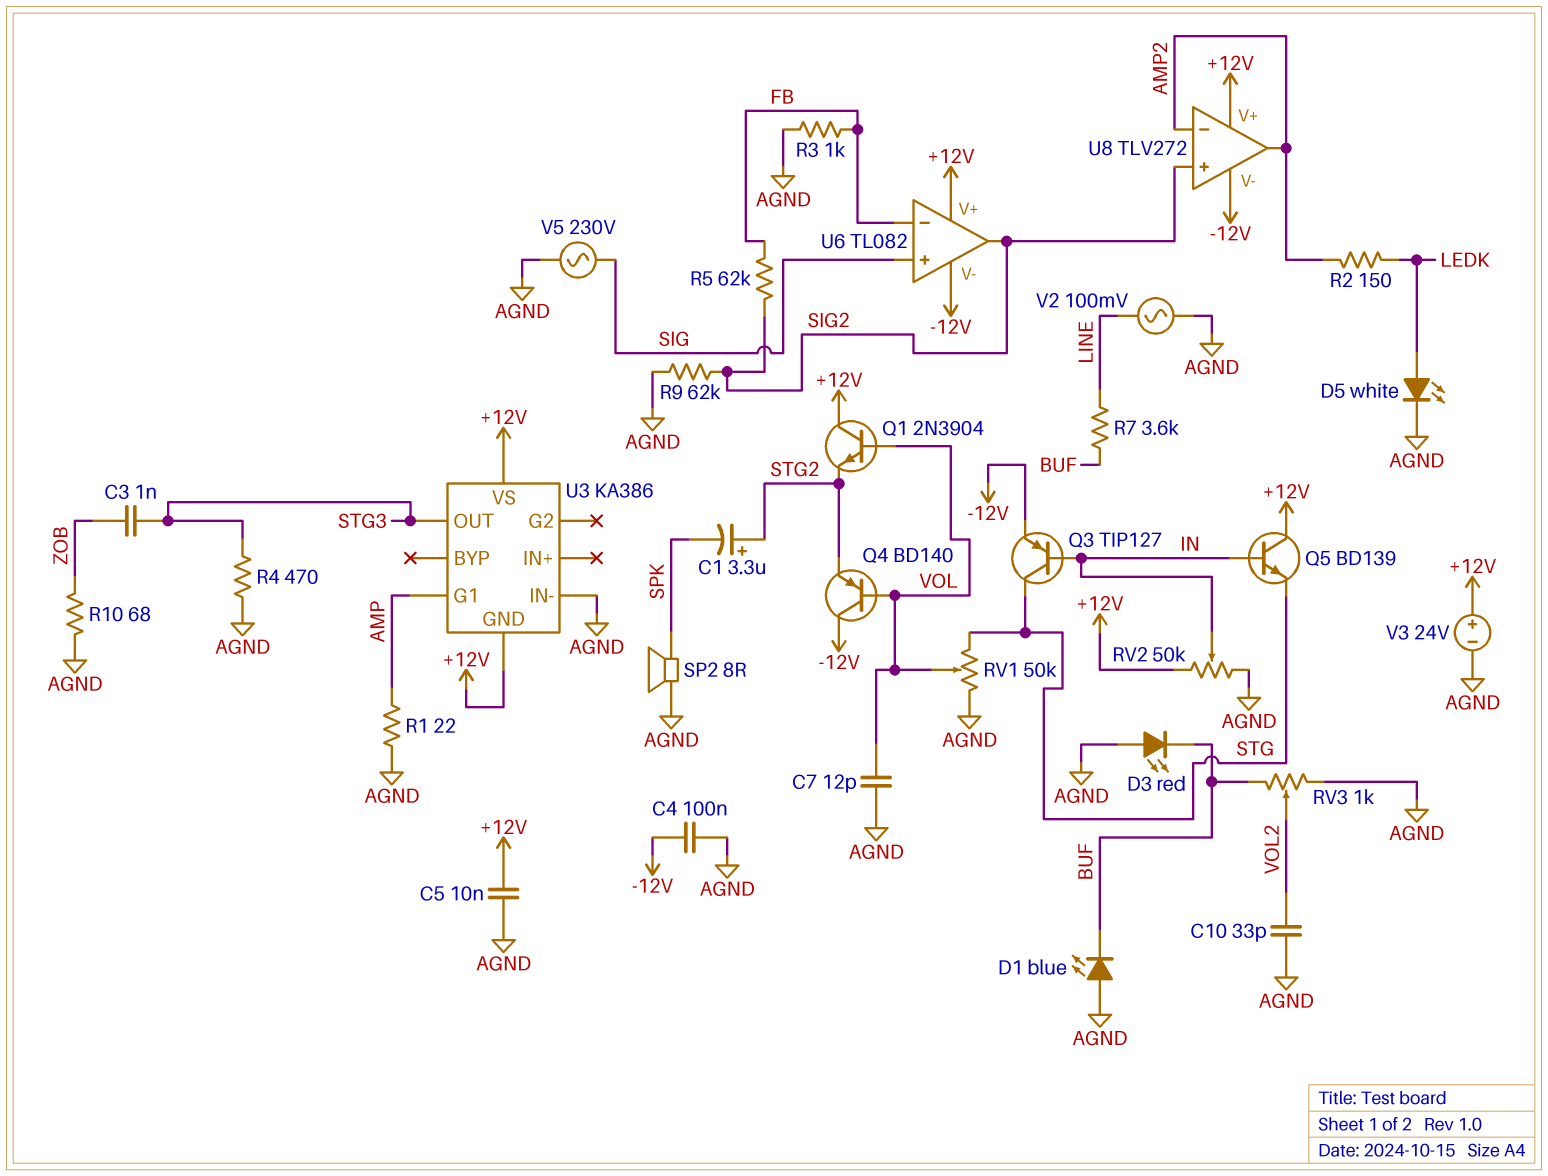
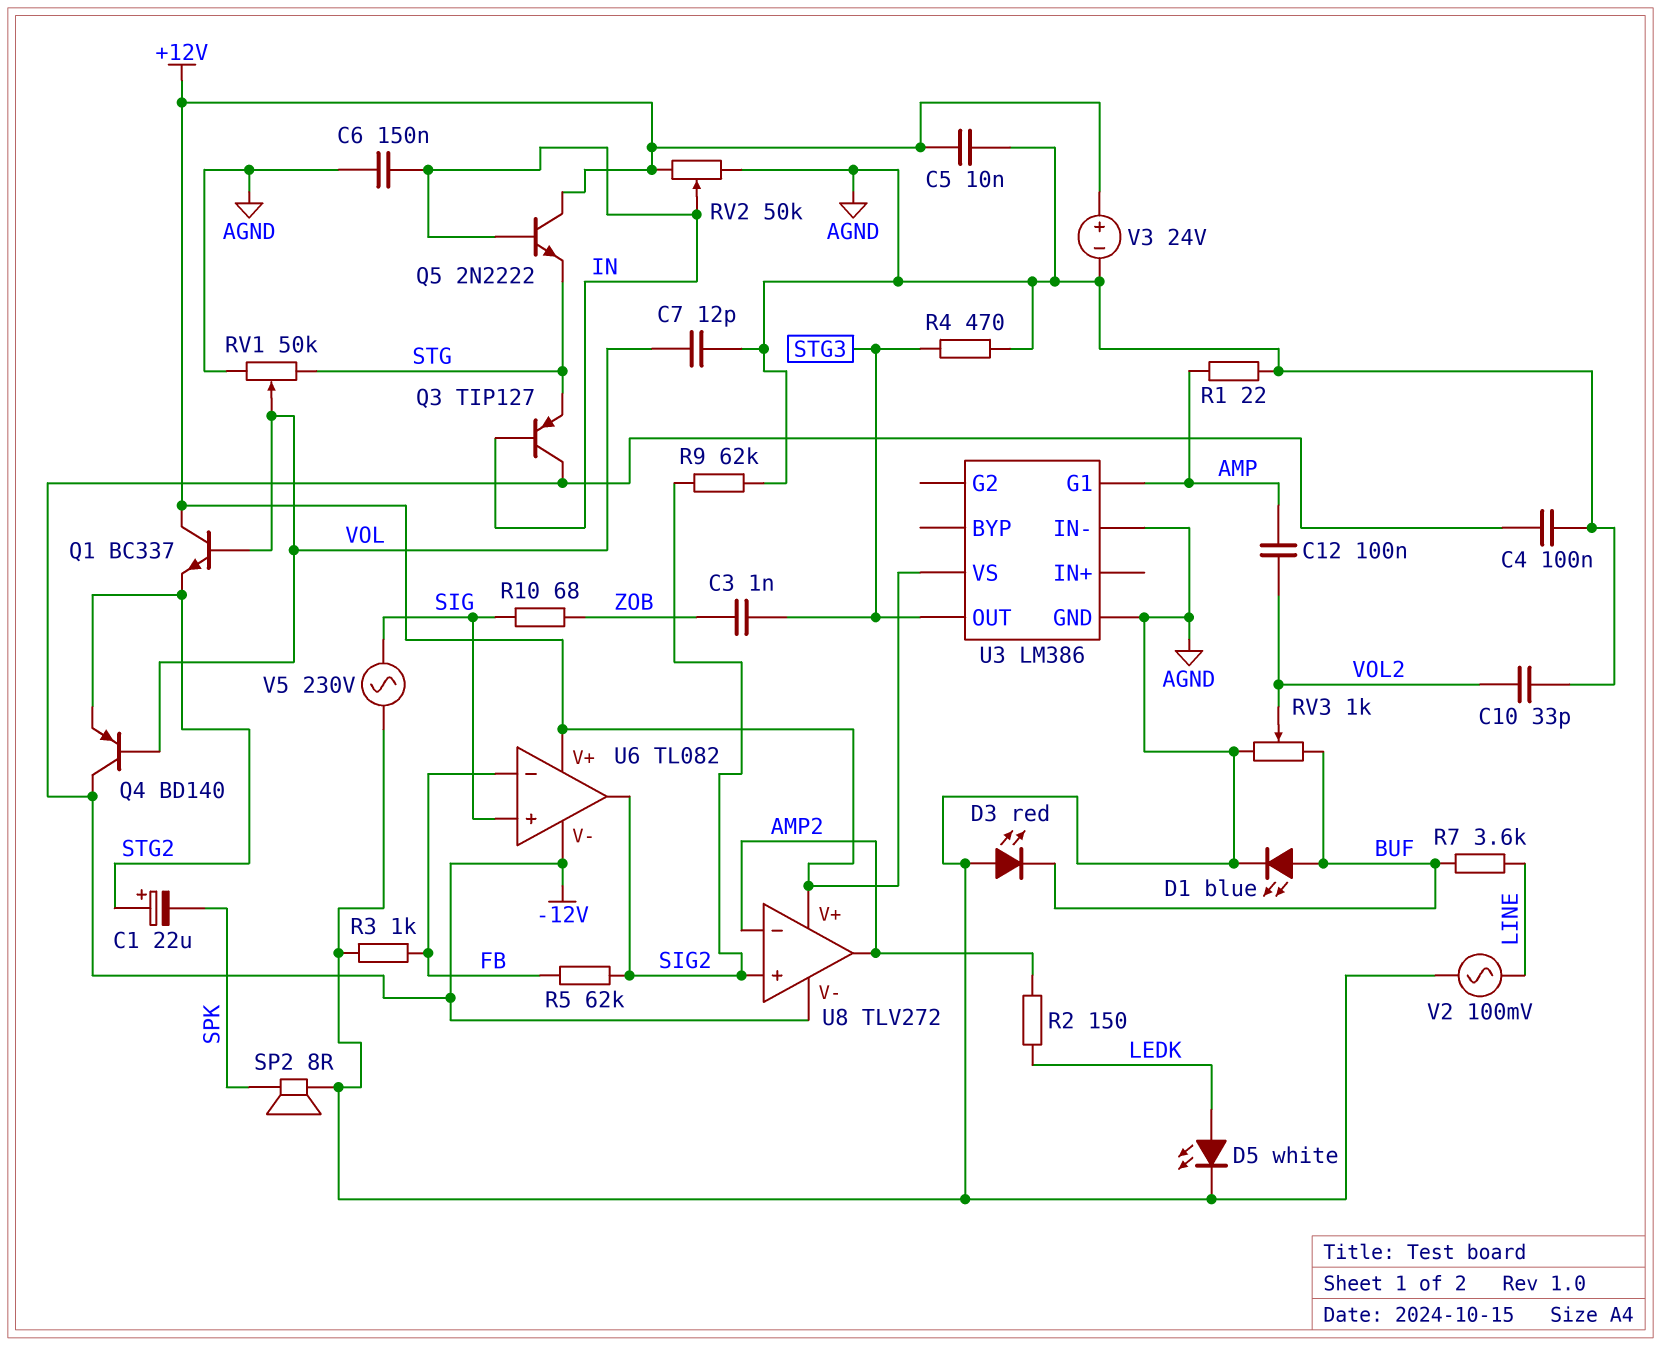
C1: 3.3uF (plus STG2, minus SPK) -> 22uF (plus STG2, minus SPK)
C6: none -> 150nF (AGND, IN)
C12: none -> 100nF (AMP, VOL2)
D1: LED blue (A AGND, K BUF) -> LED blue (A BUF, K AGND)
Q1: NPN 2N3904 (B VOL, C +12V, E STG2) -> NPN BC337 (B VOL, C +12V, E STG2)
Q3: PNP TIP127 (B IN, C STG, E -12V) -> PNP TIP127 (B IN, C -12V, E STG)
Q5: NPN BD139 (B IN, C +12V, E STG) -> NPN 2N2222 (B IN, C +12V, E STG)
R10: 68 (AGND, ZOB) -> 68 (SIG, ZOB)
U3: KA386 -> LM386
U3 pin GND: +12V -> AGND

